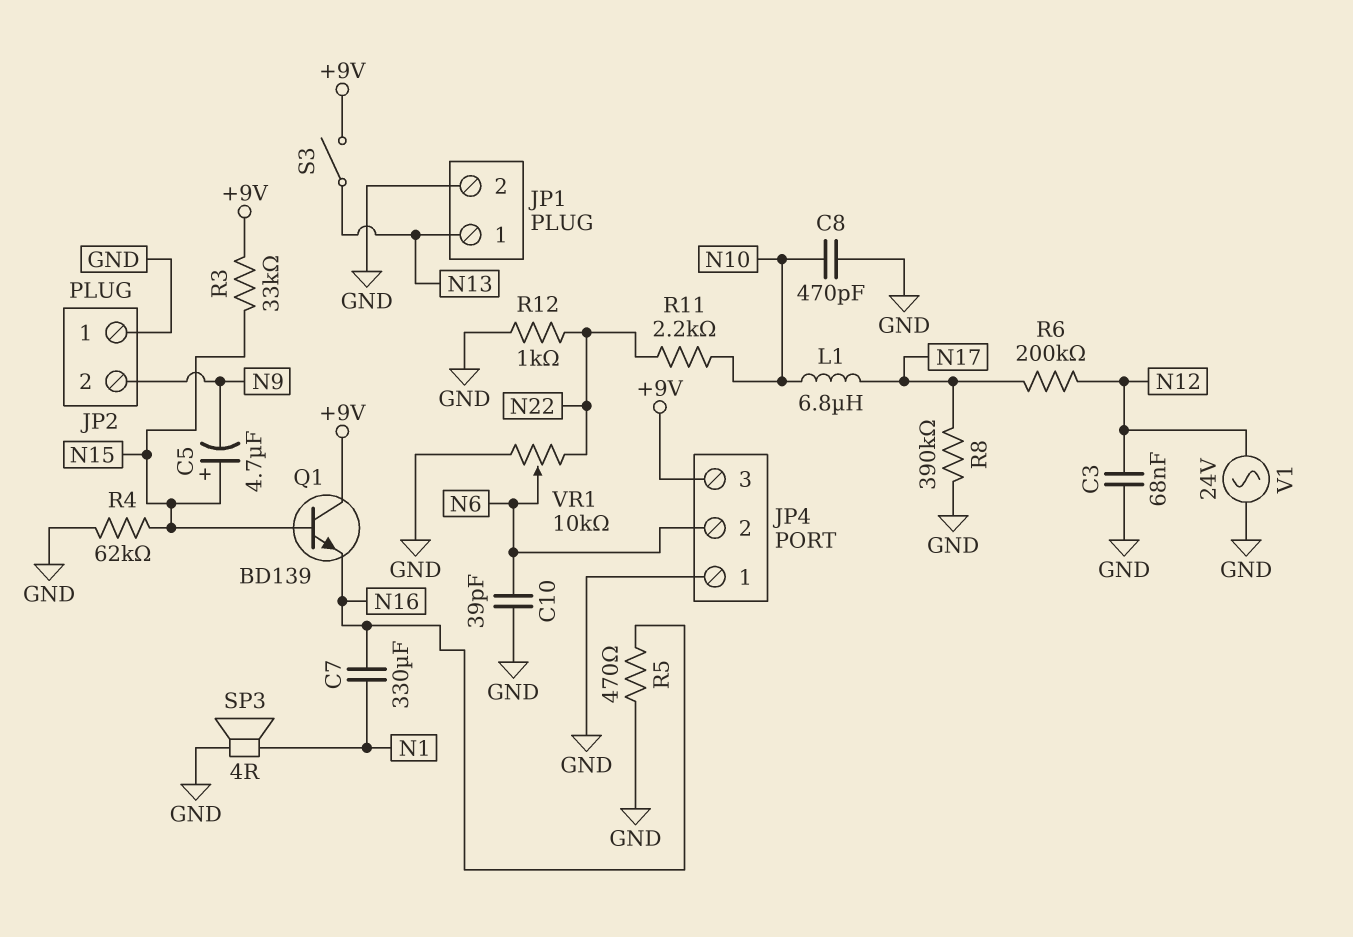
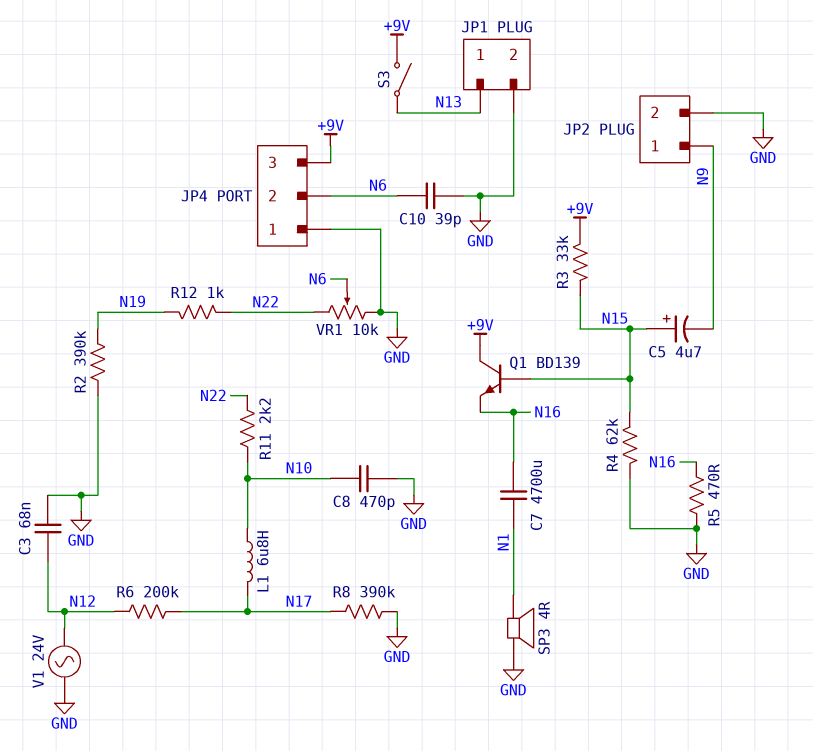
C7: 330uF (N1, N16) -> 4700uF (N1, N16)
JP2 pin 1: GND -> N9
JP2 pin 2: N9 -> GND
R2: none -> 390k (GND, N19)
R12: 1k (GND, N22) -> 1k (N19, N22)

